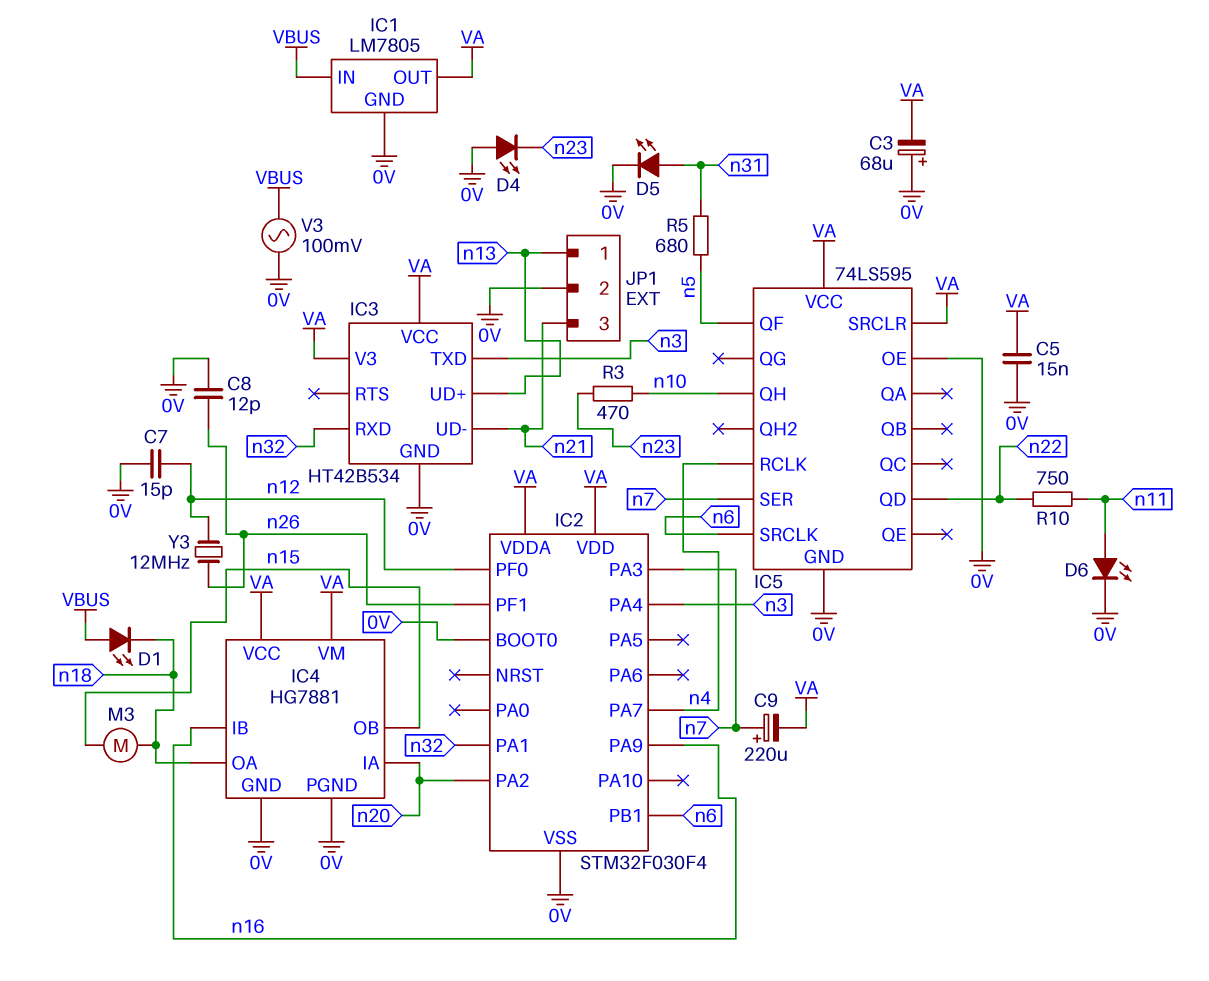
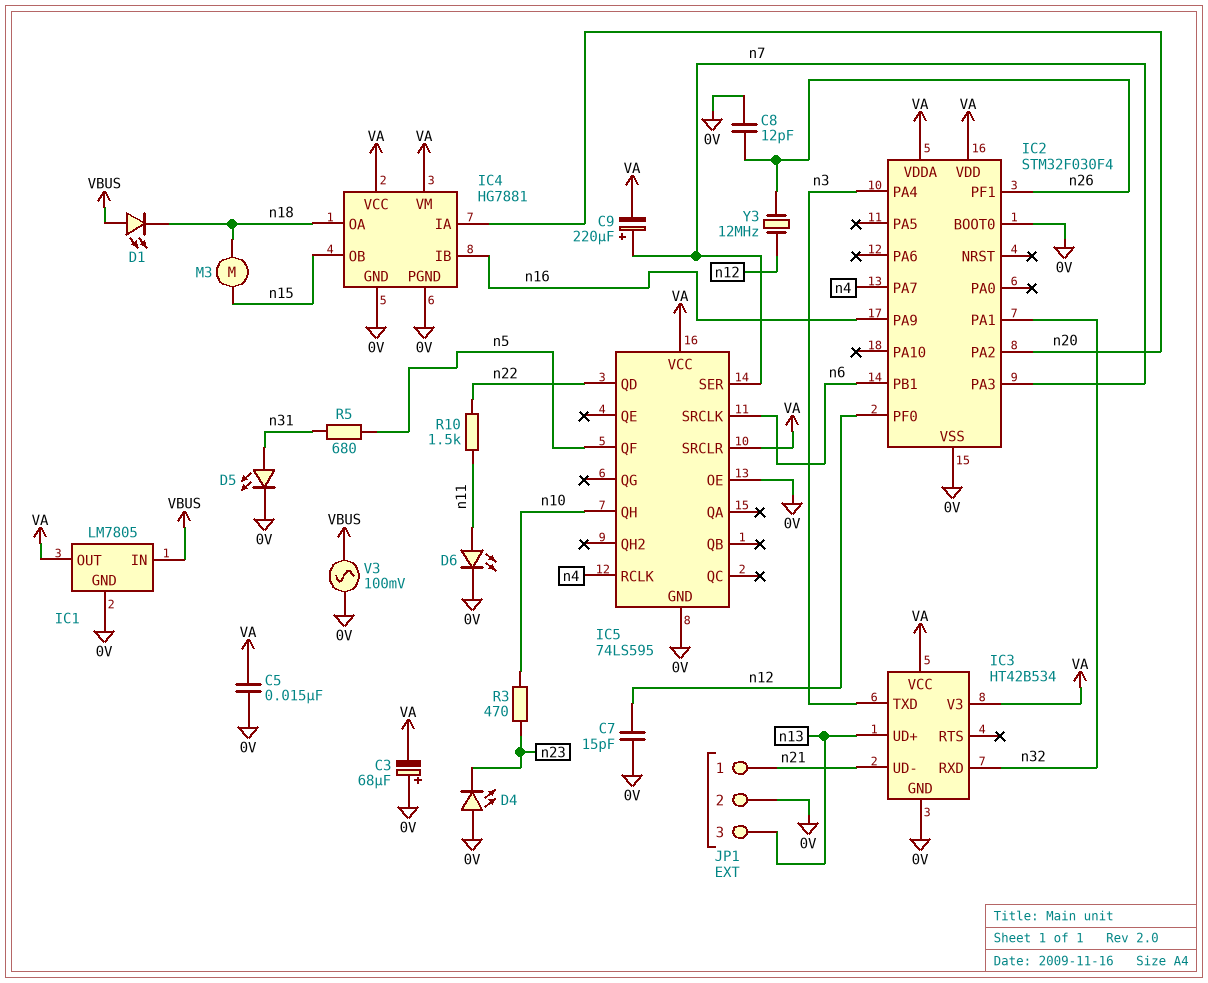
JP1 pin 1: n13 -> n21
JP1 pin 3: n21 -> n13
R10: 750 (n11, n22) -> 1.5k (n11, n22)

